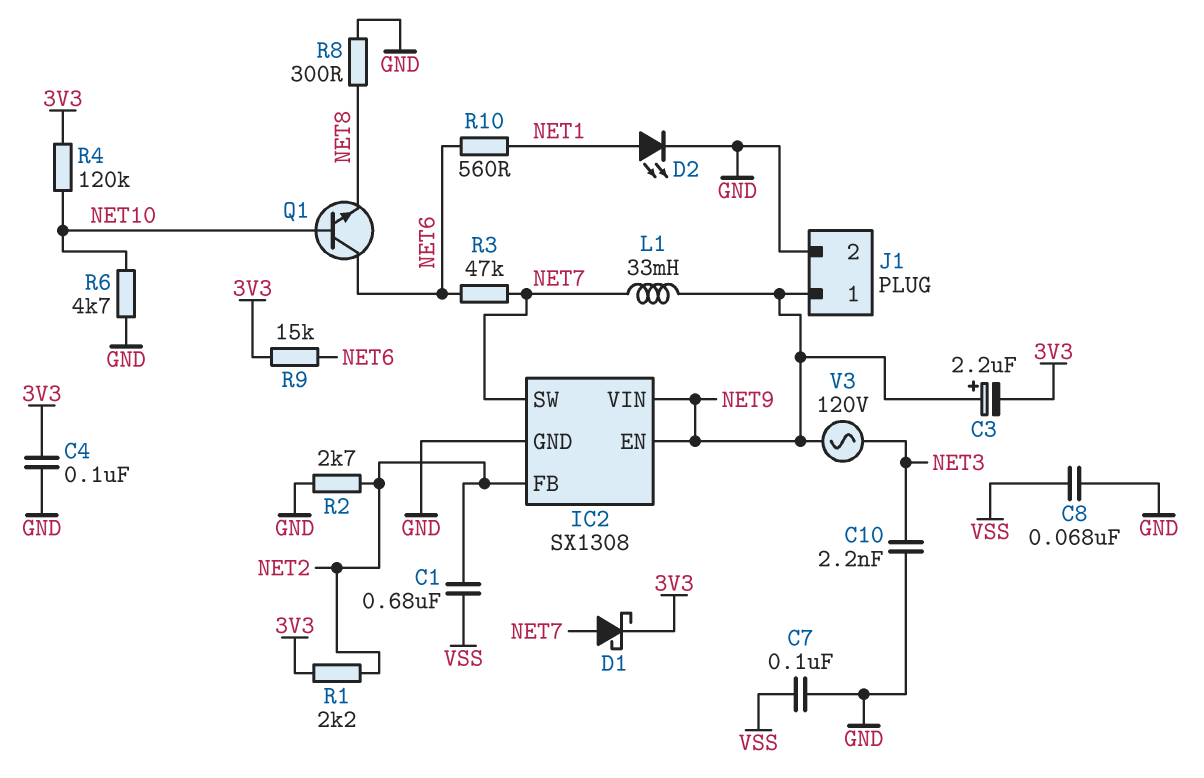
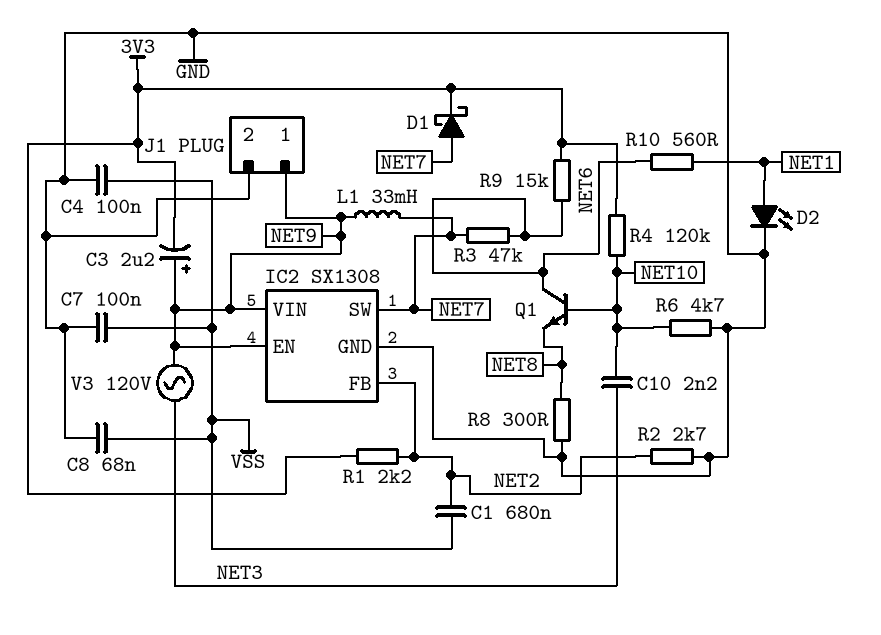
C4: 100nF (3V3, GND) -> 100nF (GND, VSS)
C10: 2.2nF (GND, NET3) -> 2.2nF (NET3, NET10)

